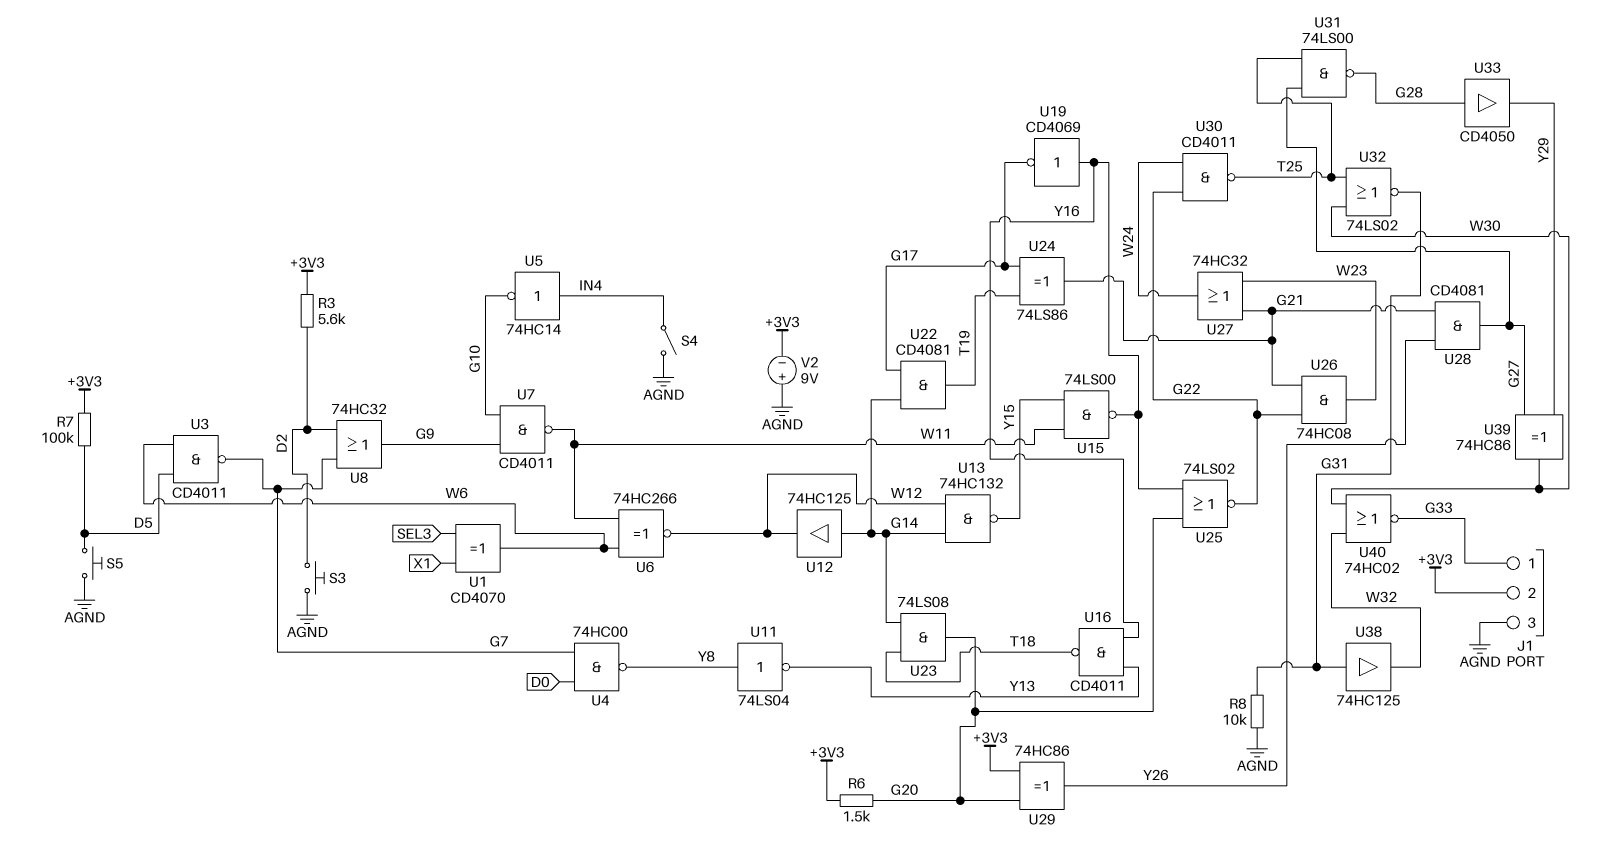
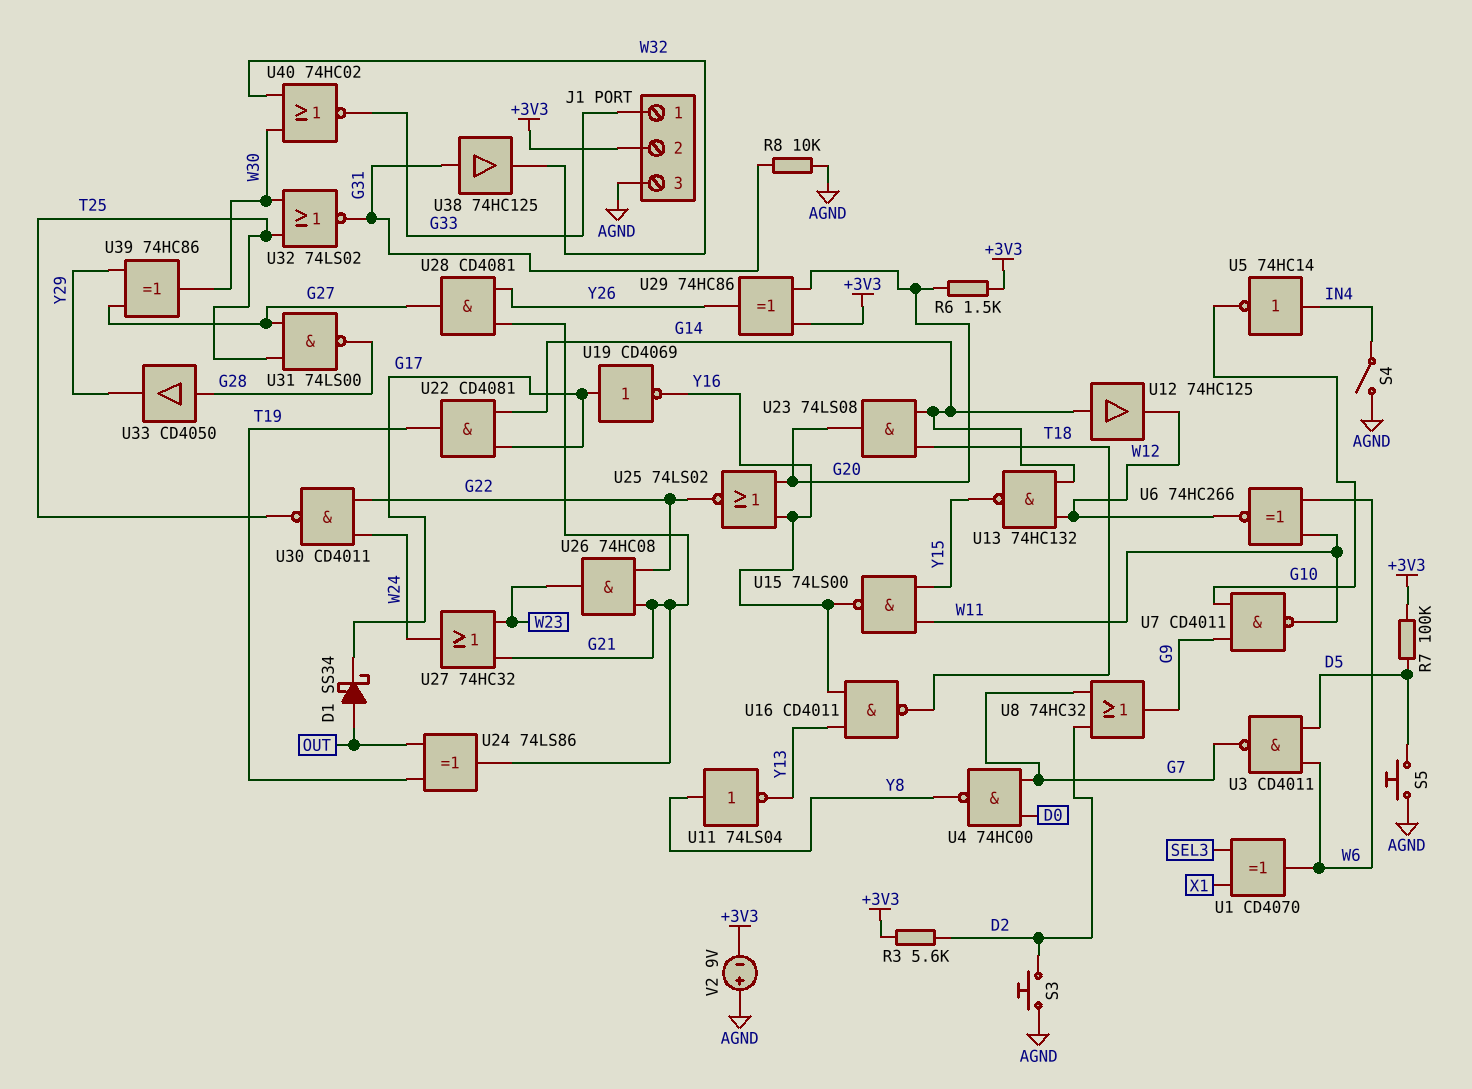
D1: none -> schottky SS34 (A OUT, K G17)
U19: NOT CD4069 (in Y16, out G17) -> NOT CD4069 (in G17, out Y16)
U24: XOR 74LS86 (in G17, in T19, out G21) -> XOR 74LS86 (in OUT, in T19, out G21)

